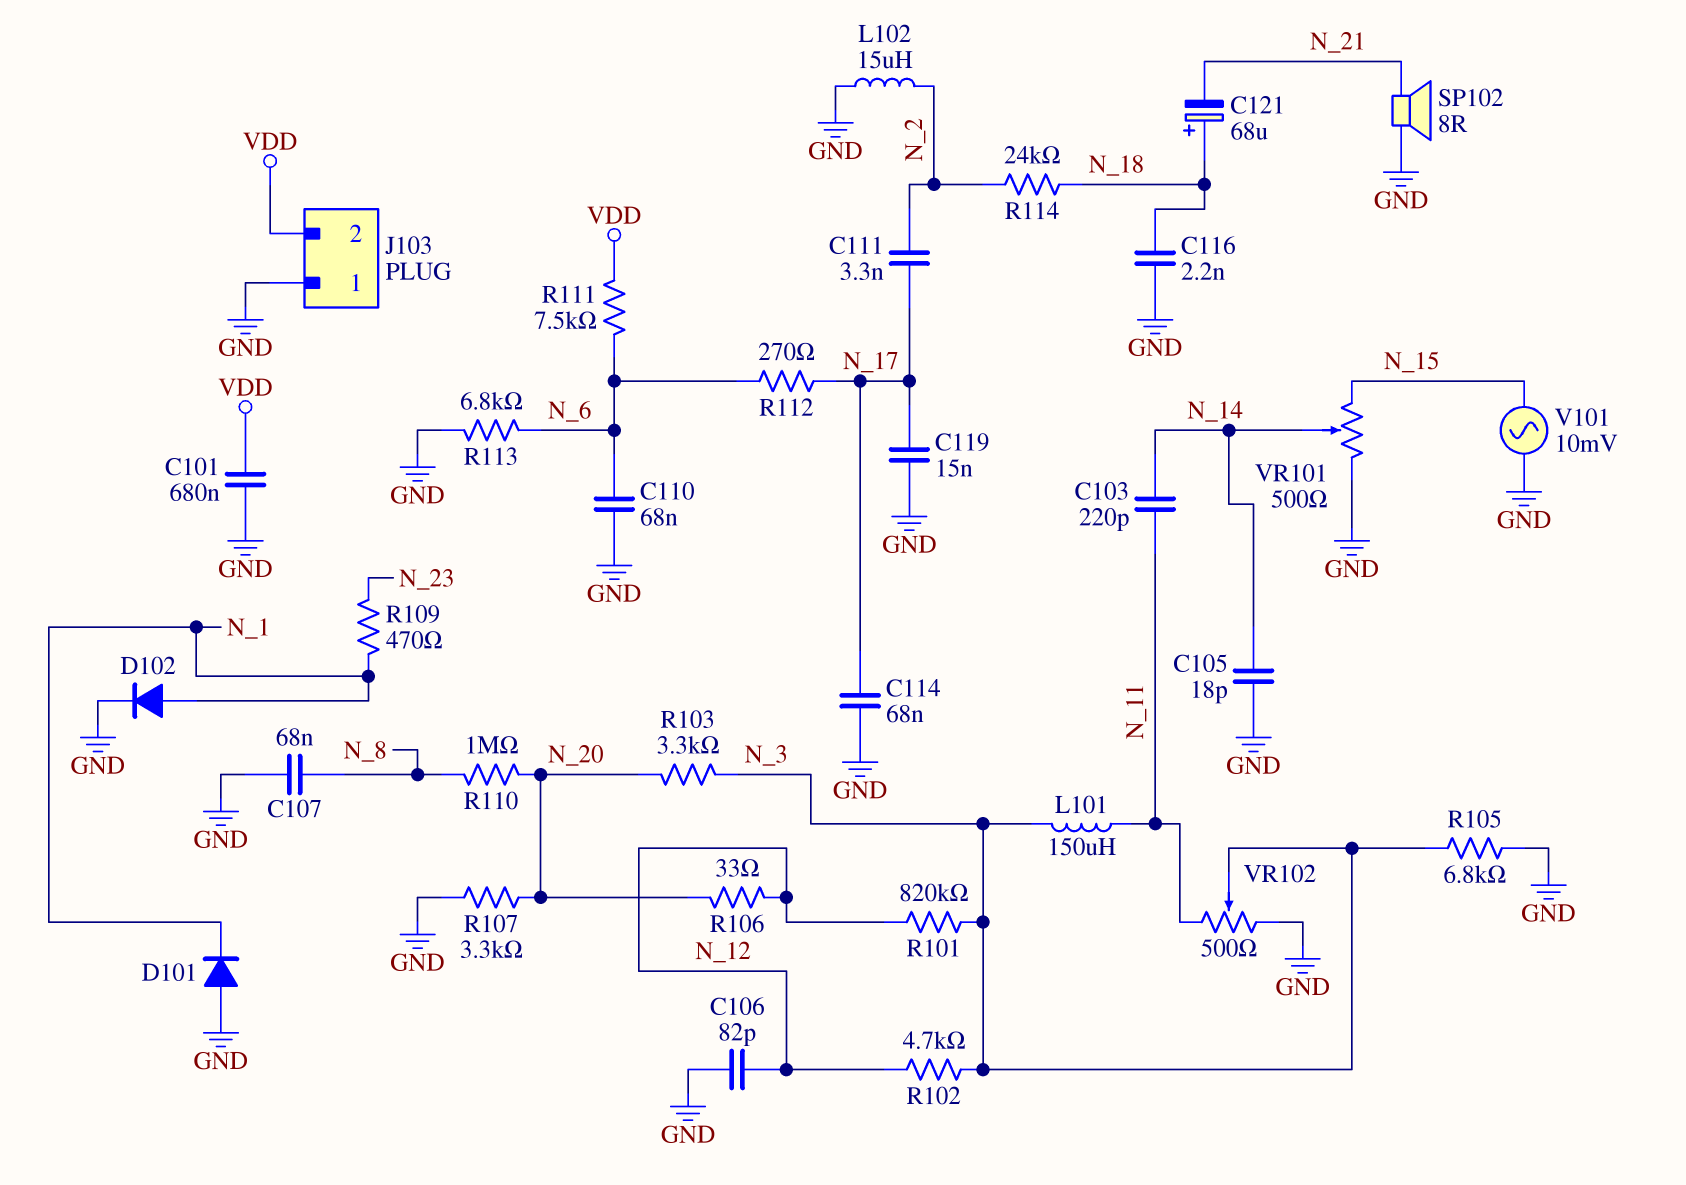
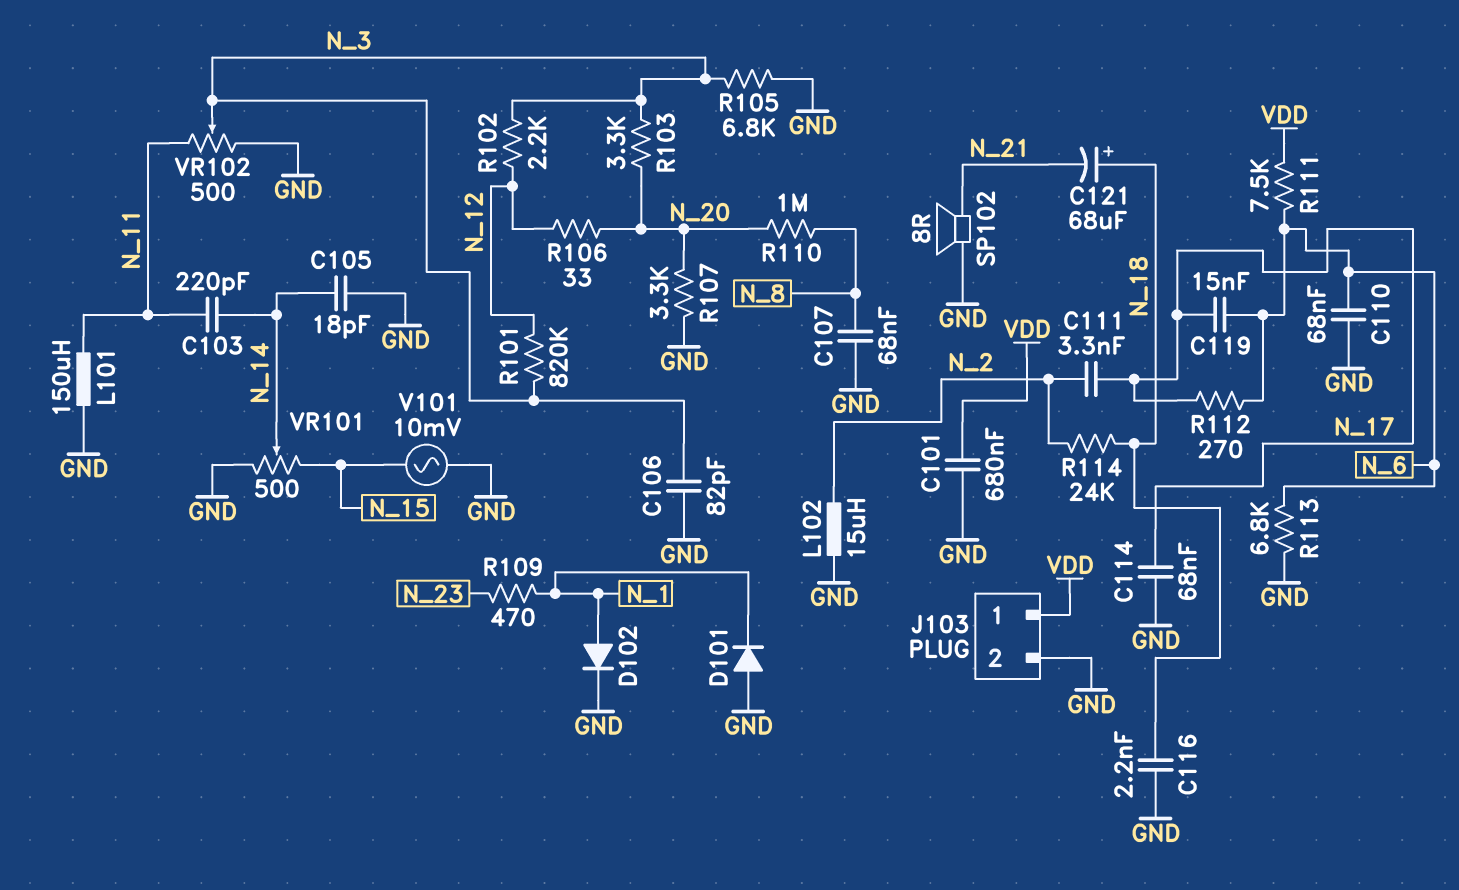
C106: 82pF (GND, N_12) -> 82pF (GND, N_3)
C119: 15nF (GND, N_17) -> 15nF (N_6, N_17)
J103 pin 1: GND -> VDD
J103 pin 2: VDD -> GND
L101: 150uH (N_3, N_11) -> 150uH (GND, N_11)
R102: 4.7k (N_3, N_12) -> 2.2k (N_3, N_12)

